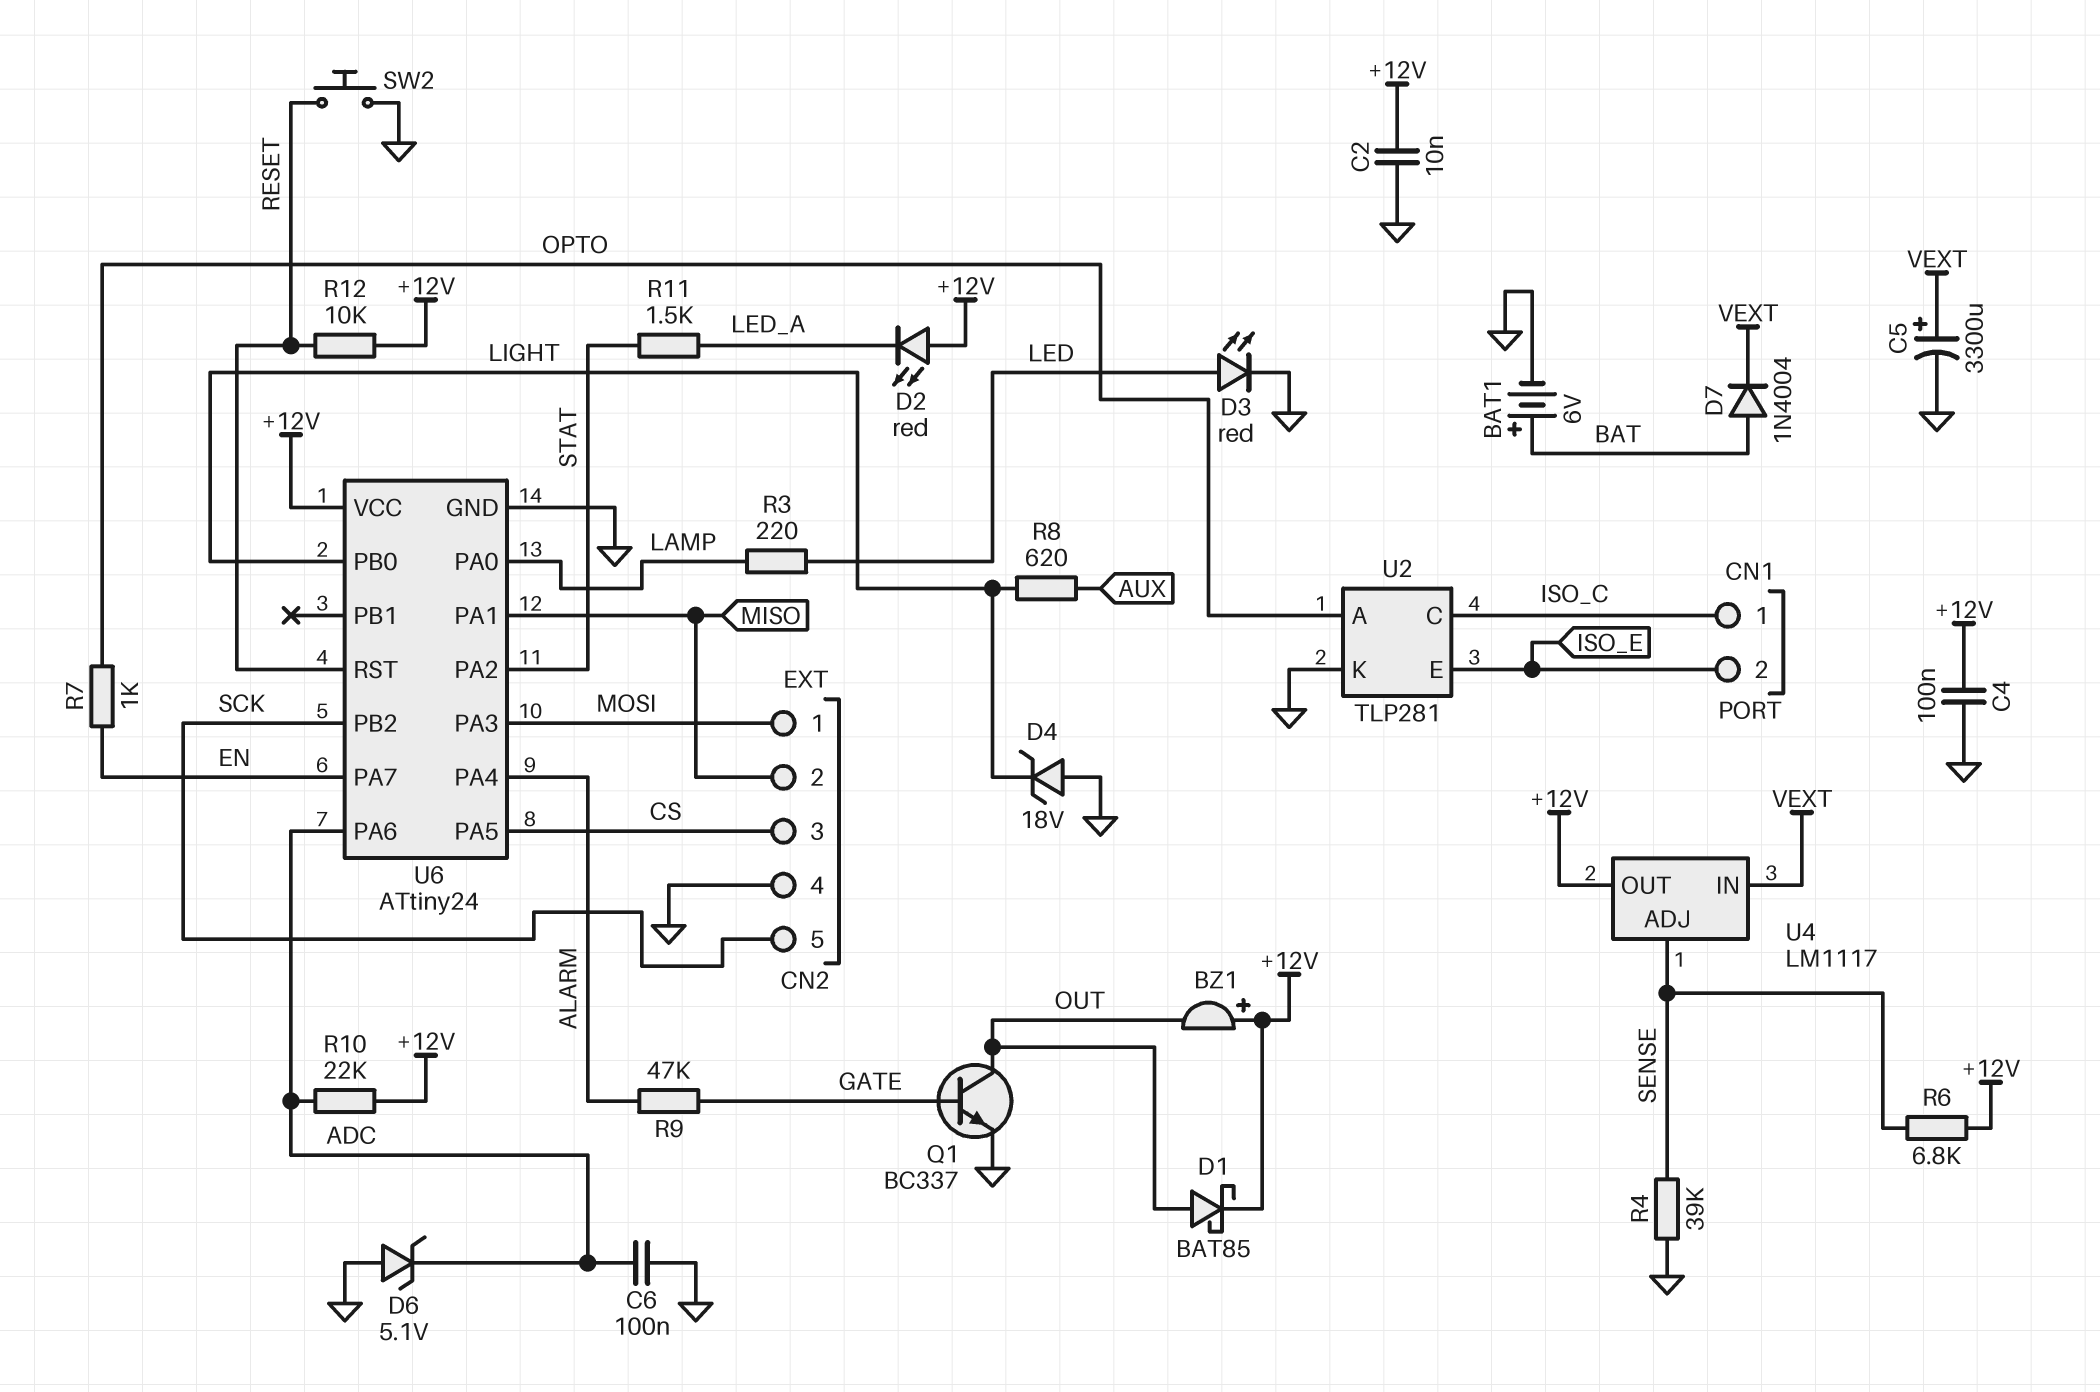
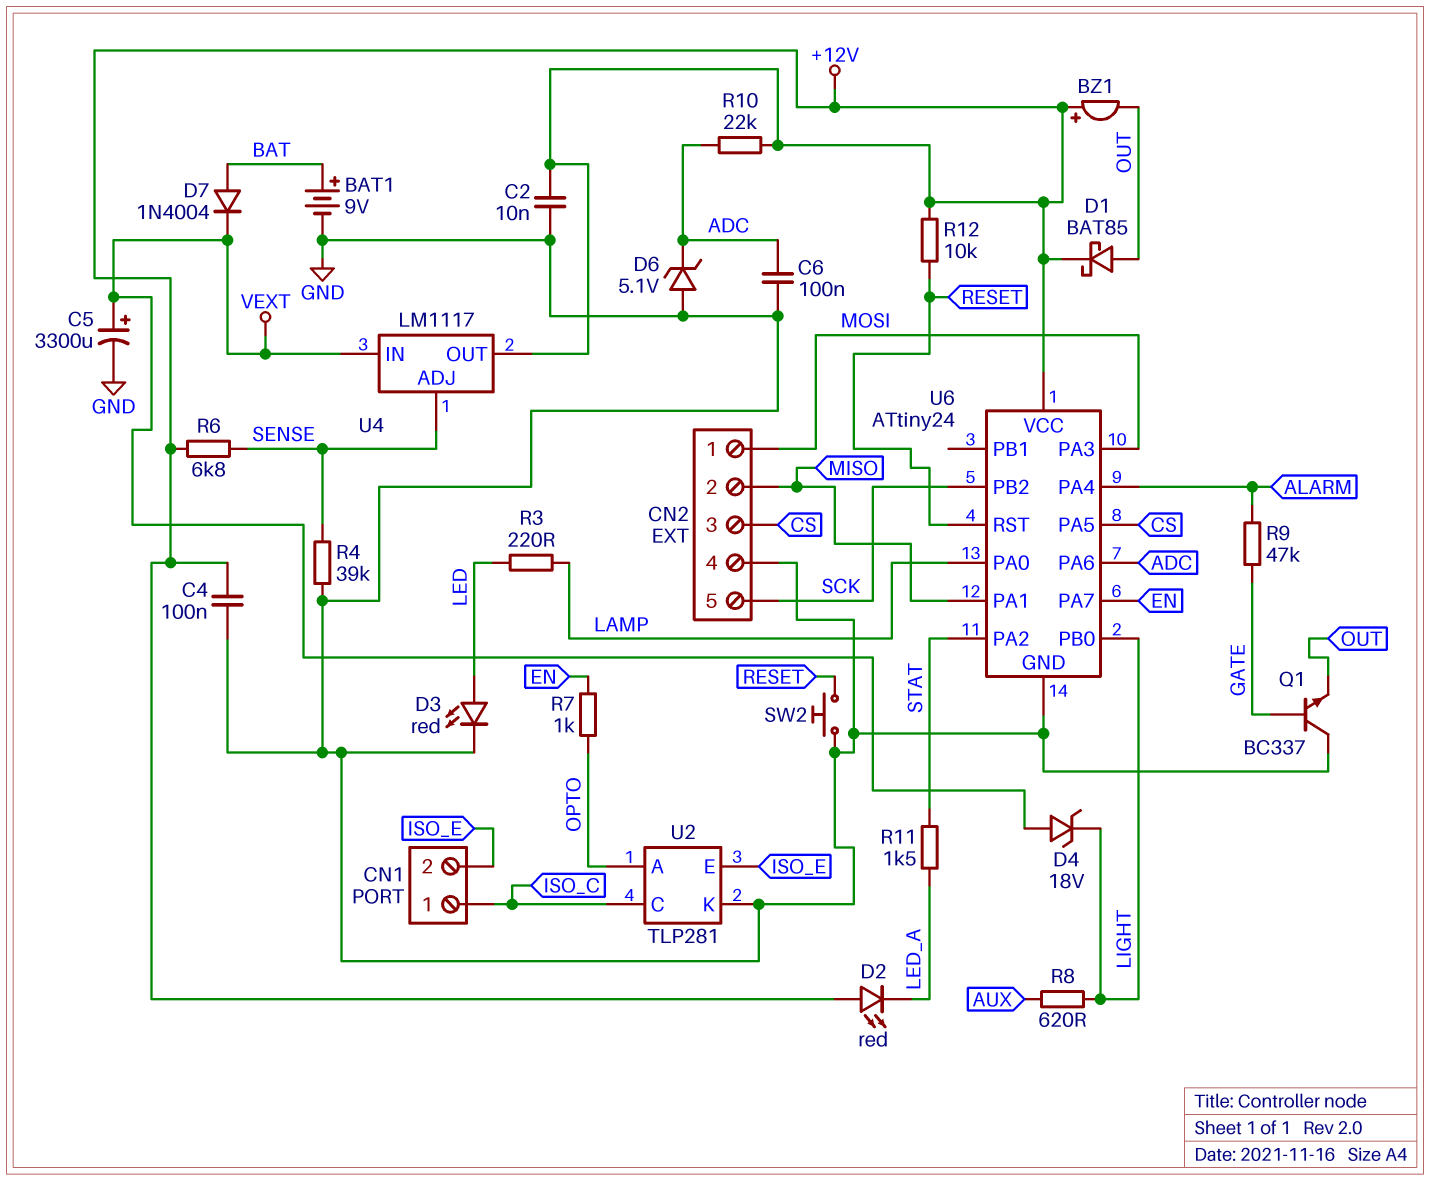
BAT1: 6V (plus BAT, minus GND) -> 9V (plus BAT, minus GND)
D4: zener 18V (A GND, K LIGHT) -> zener 18V (A VEXT, K LIGHT)
Q1: NPN BC337 (B GATE, C OUT, E GND) -> NPN BC337 (B GATE, C GND, E OUT)

